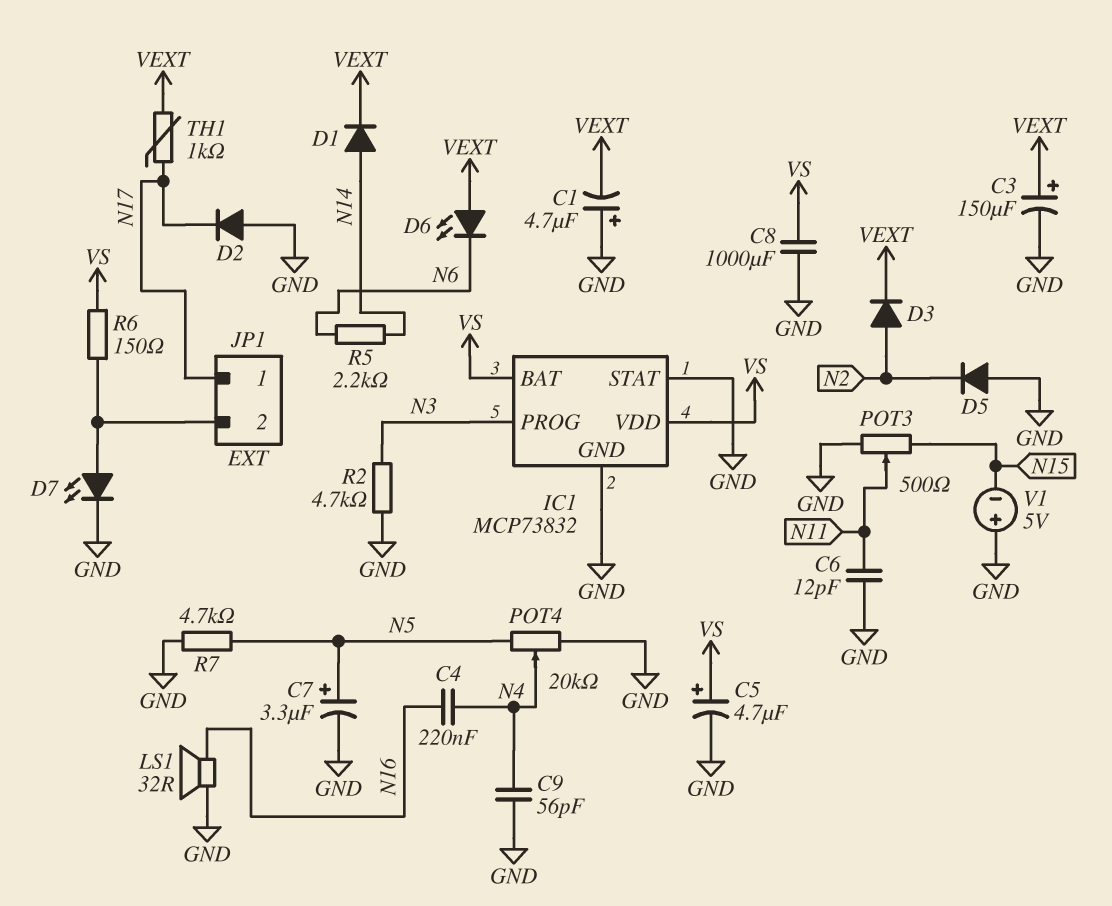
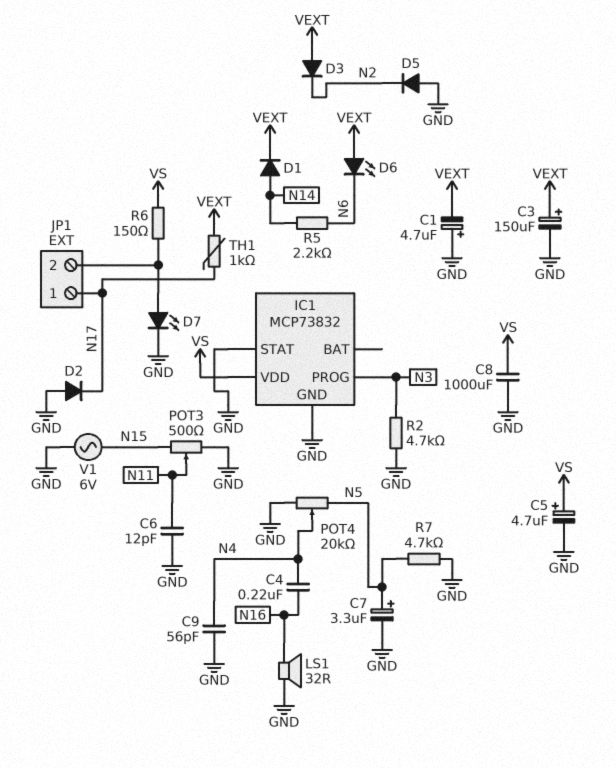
D3: diode (A N2, K VEXT) -> diode (A VEXT, K N2)
IC1 pin BAT: VS -> none
V1: 5V (plus GND, minus N15) -> AC 6V (GND, N15)

